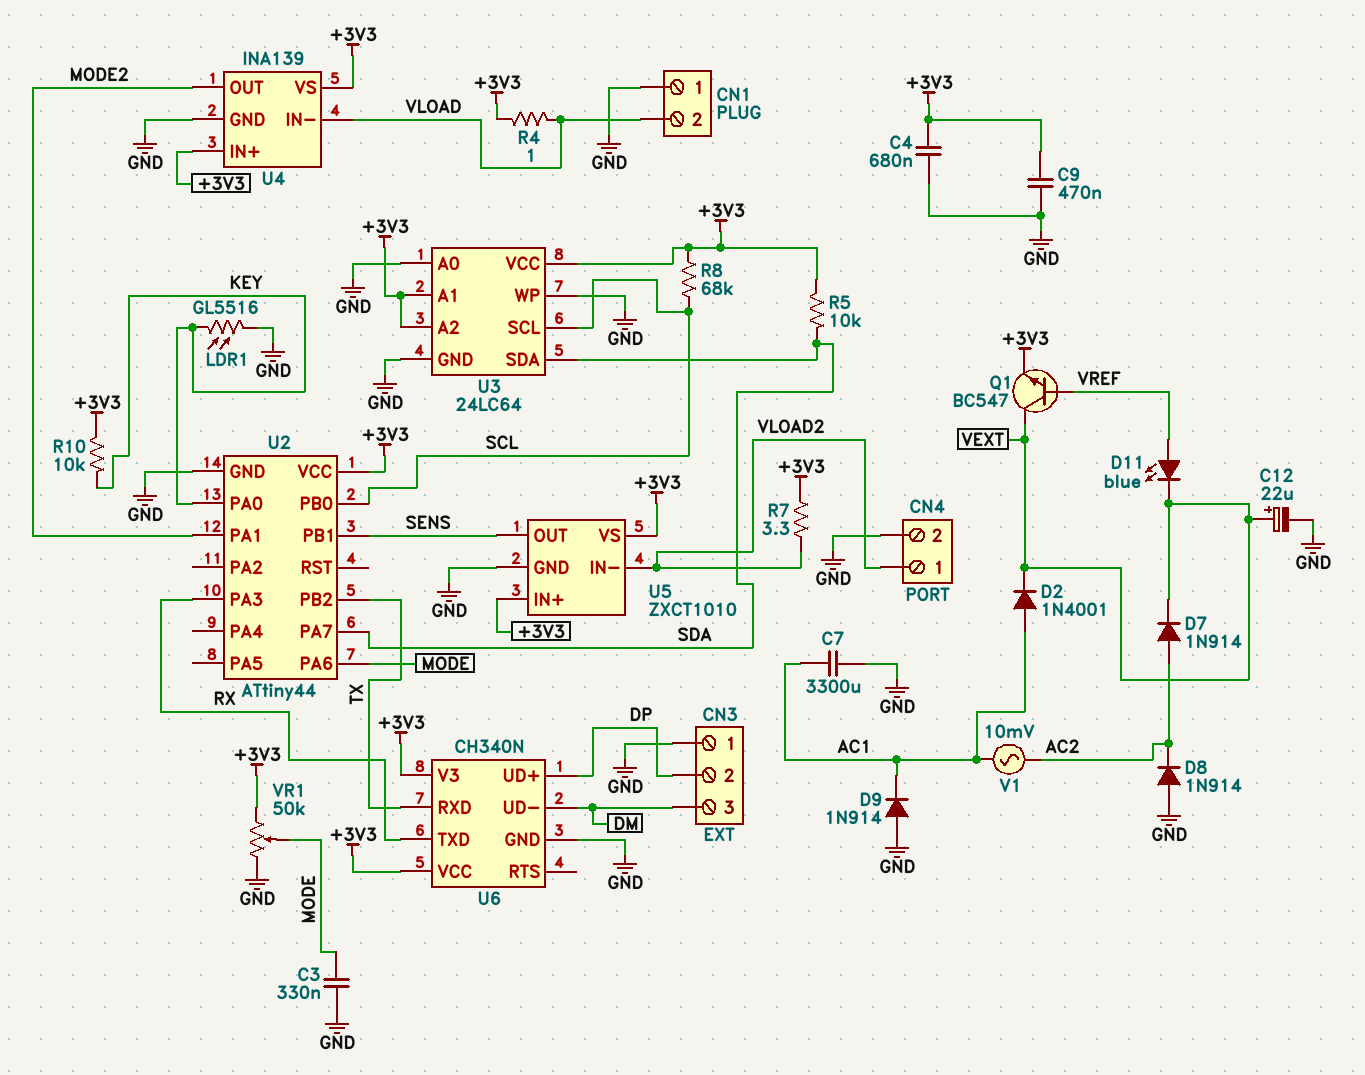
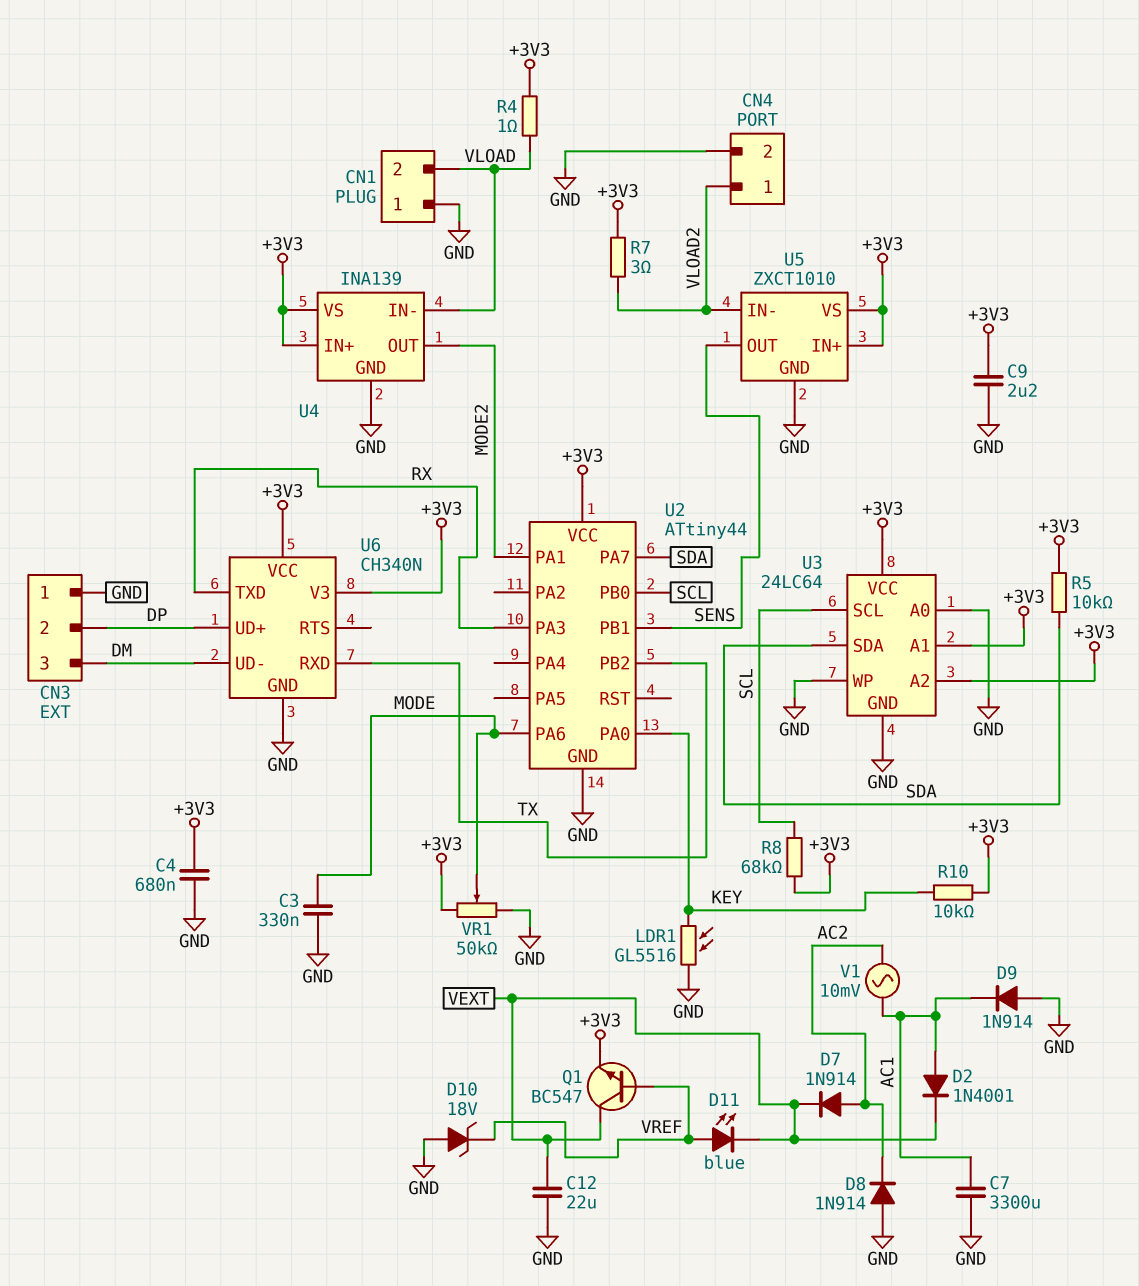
C9: 470nF (+3V3, GND) -> 2.2uF (+3V3, GND)
C12: 22uF (plus VEXT, minus GND) -> 22uF (GND, VEXT)
D10: none -> zener 18V (A GND, K VREF)
R7: 3.3 (+3V3, VLOAD2) -> 3 (+3V3, VLOAD2)

